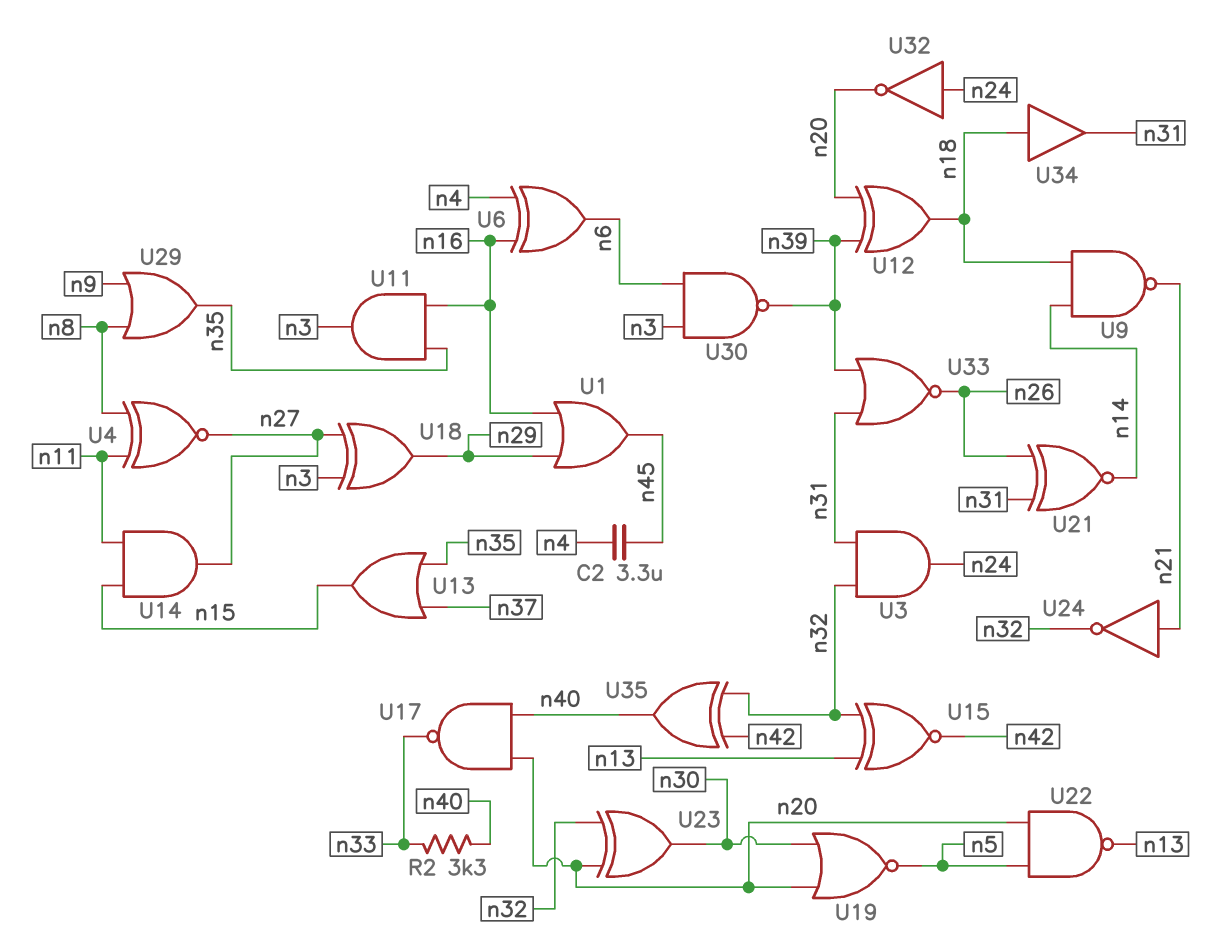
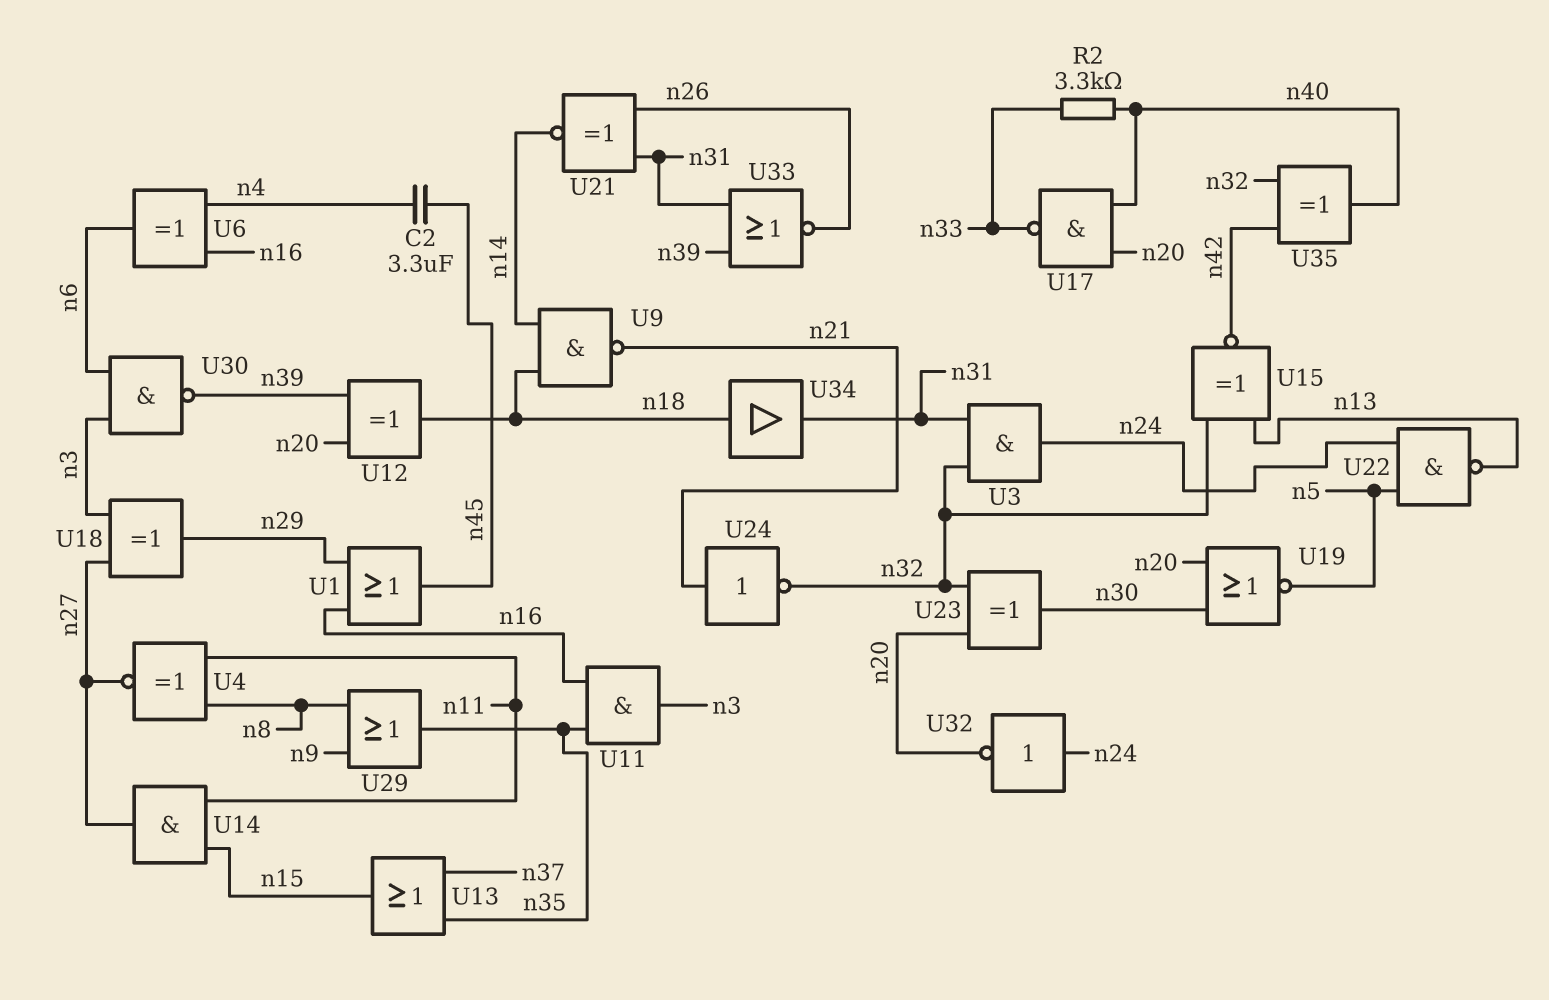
U22: NAND (in n5, in n20, out n13) -> NAND (in n5, in n24, out n13)

